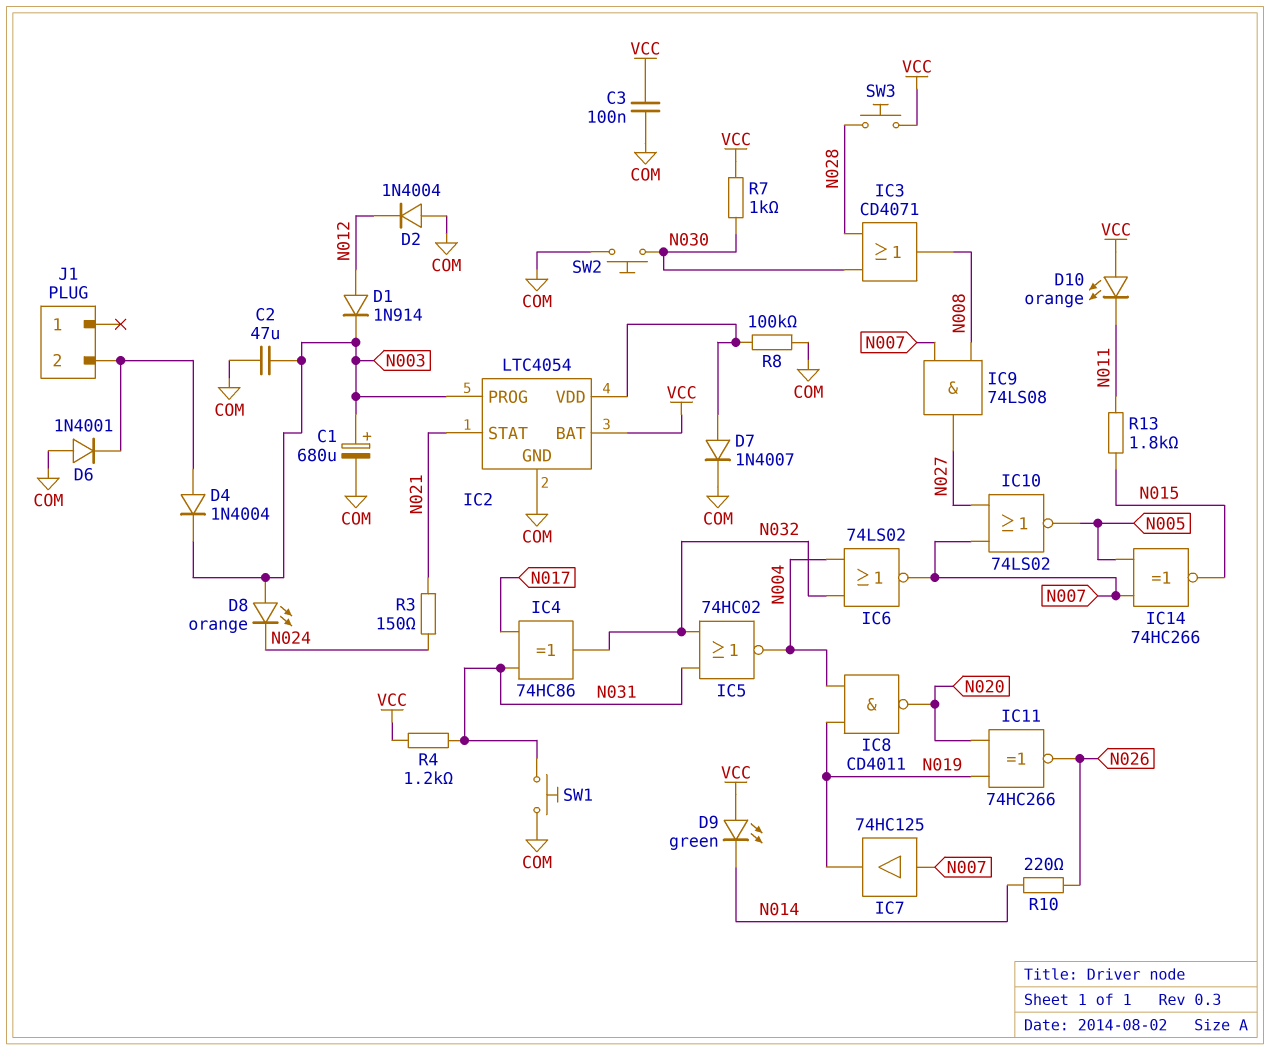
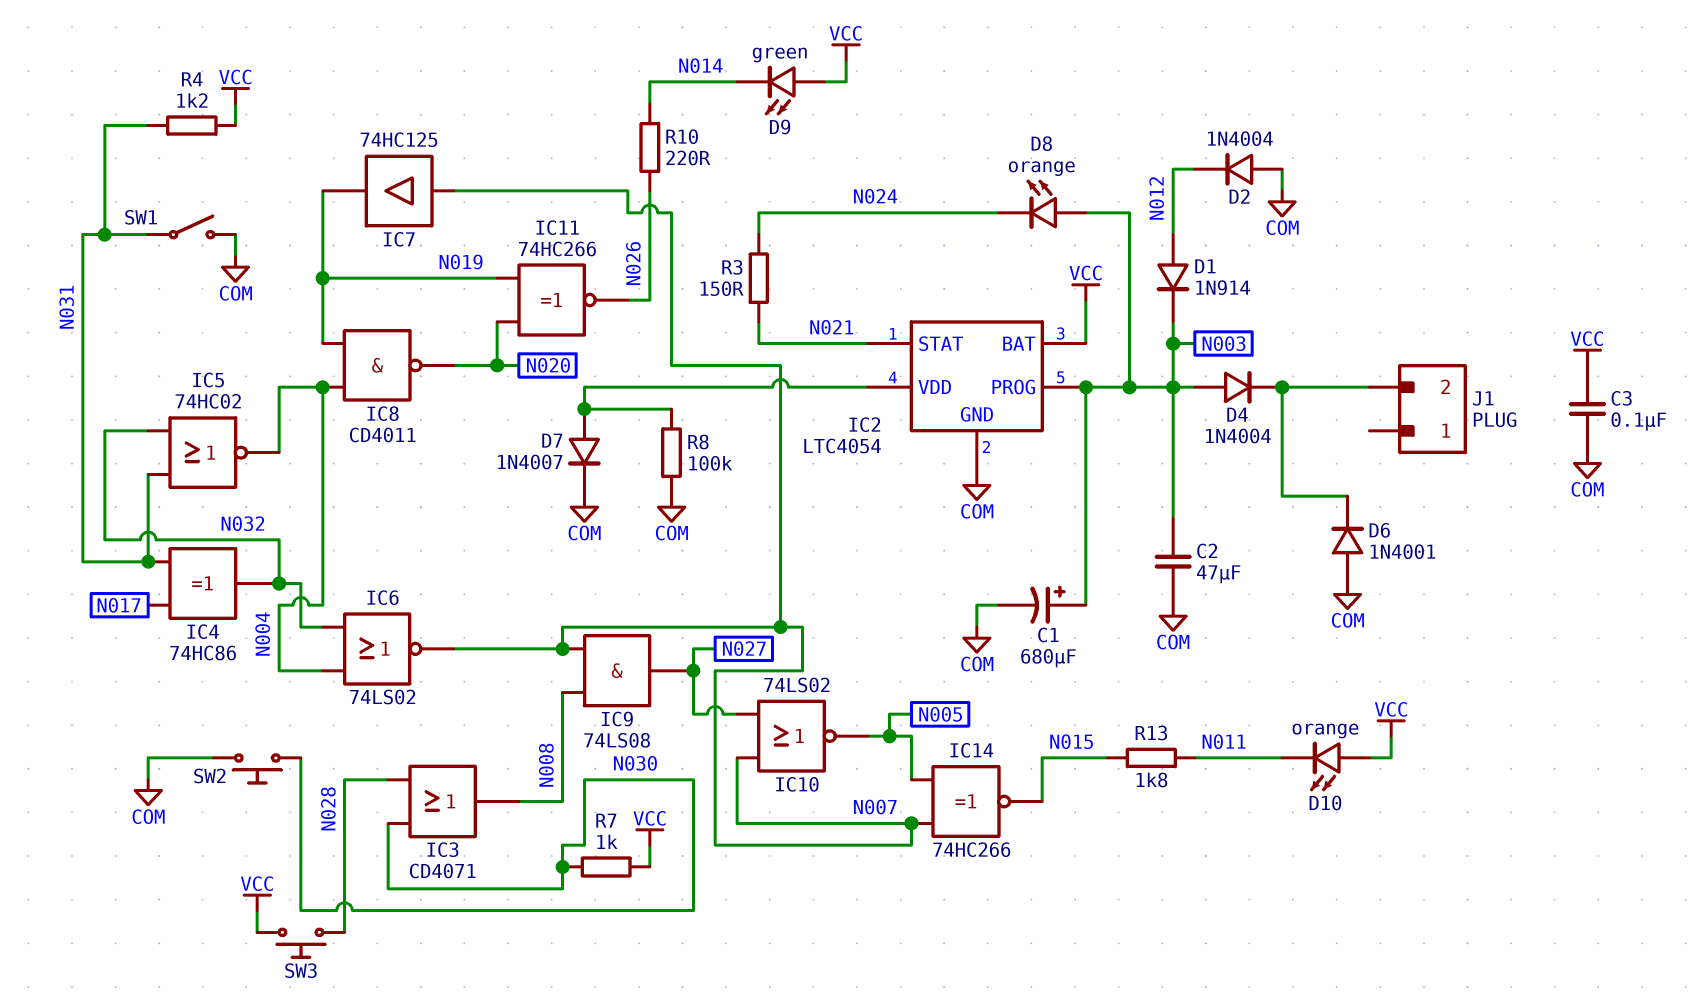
D4: diode 1N4004 (A J1/2, K N003) -> diode 1N4004 (A N003, K J1/2)
SW1: button (COM, N031) -> switch (COM, N031)

